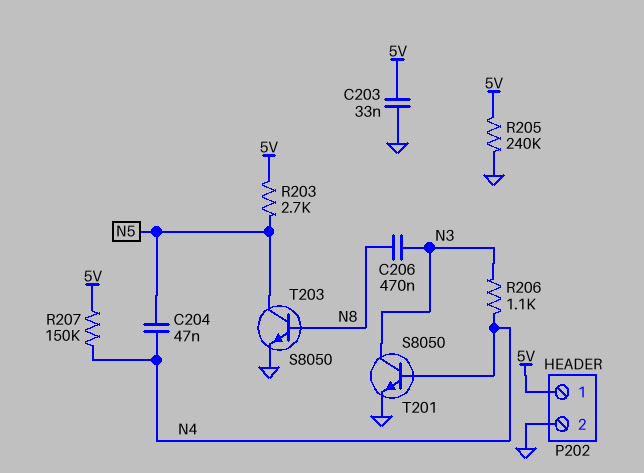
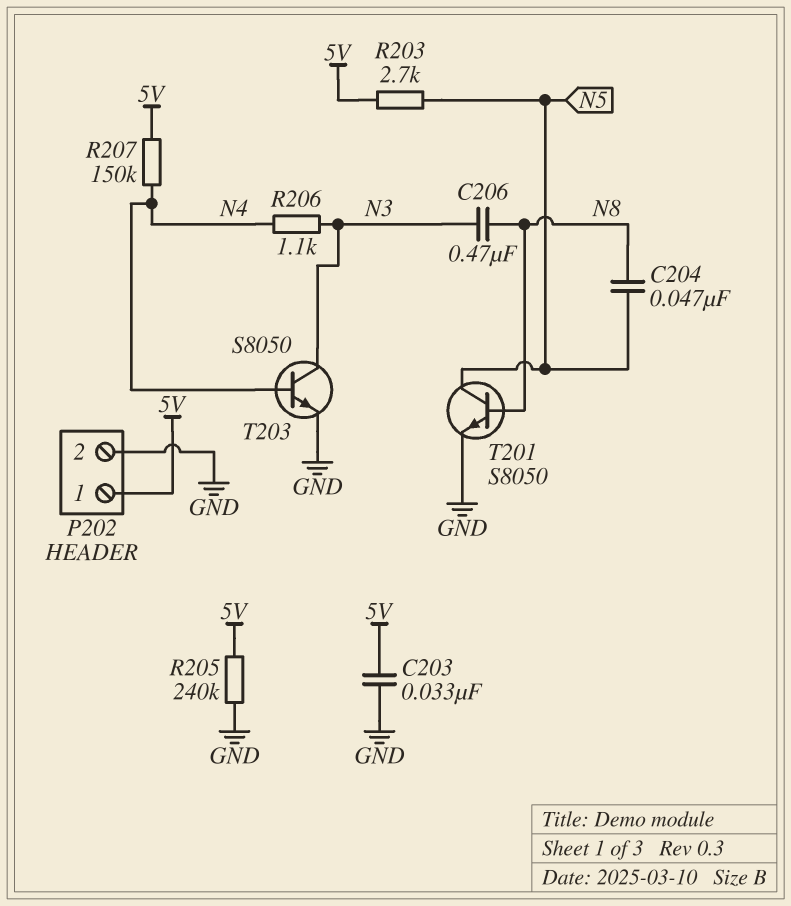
C204: 47nF (N4, N5) -> 47nF (N5, N8)
T201: NPN S8050 (B N4, C N3, E GND) -> NPN S8050 (B N8, C N5, E GND)
T203: NPN S8050 (B N8, C N5, E GND) -> NPN S8050 (B N4, C N3, E GND)

